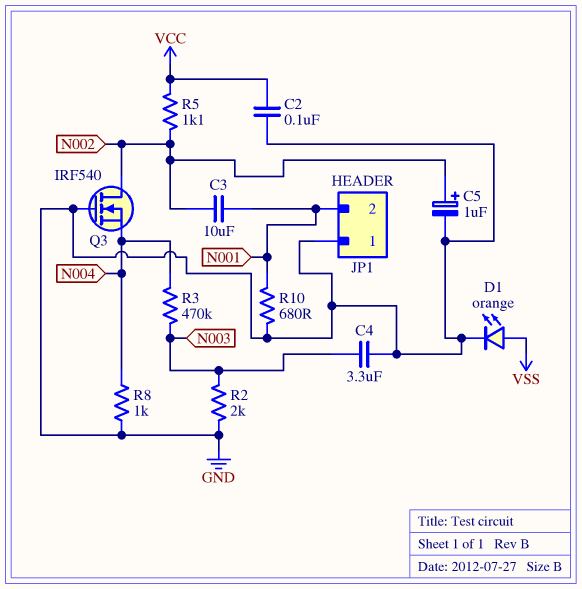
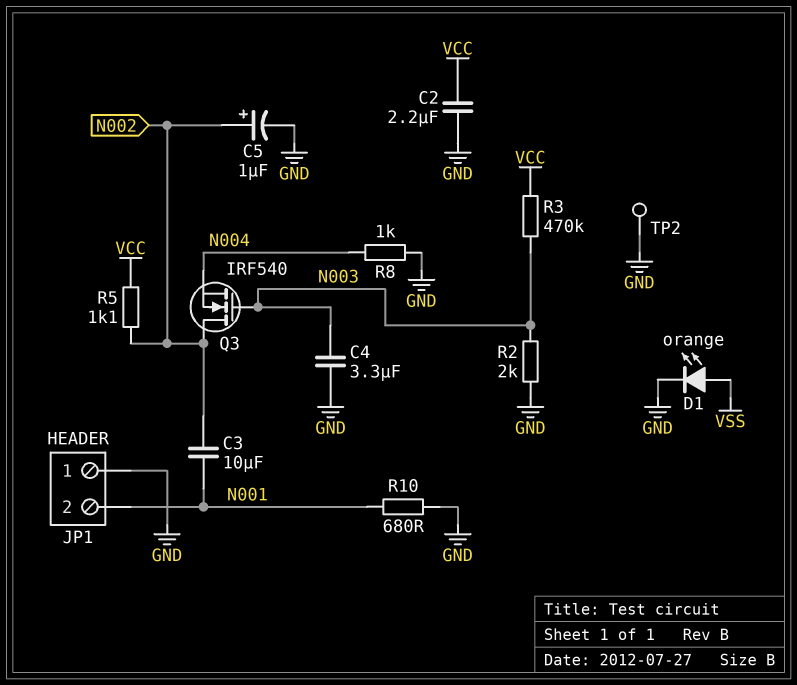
C2: 100nF (GND, VCC) -> 2.2uF (GND, VCC)
Q3: NMOS IRF540 (G GND, D N002, S N004) -> NMOS IRF540 (G N003, D N002, S N004)
R3: 470k (N003, N004) -> 470k (N003, VCC)
TP2: none -> test point (GND)

